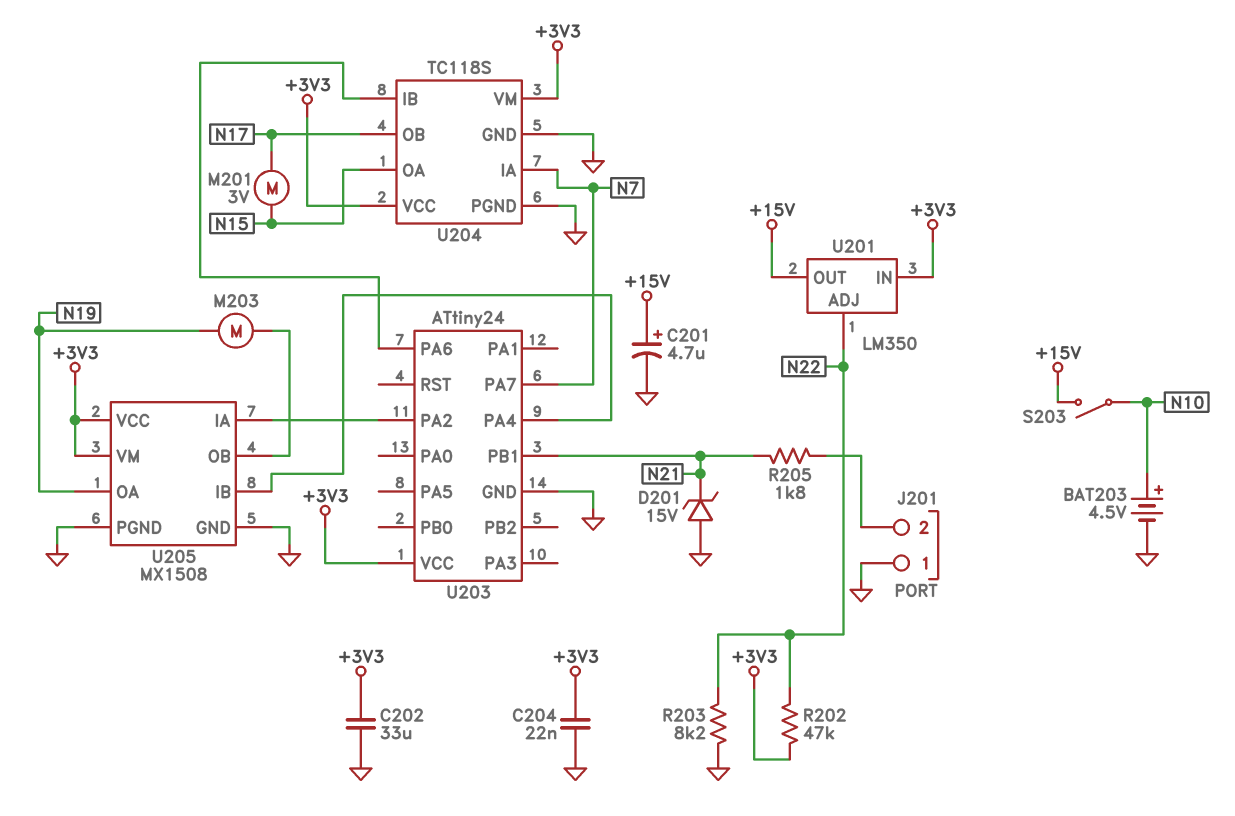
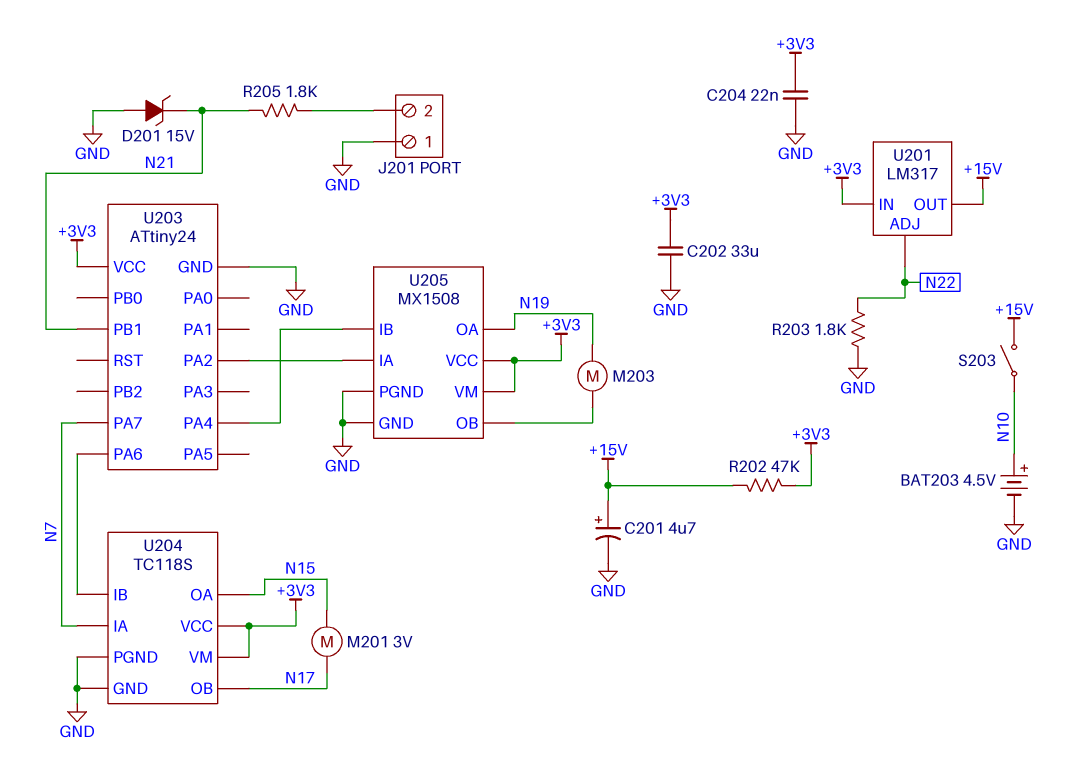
R202: 47k (+3V3, N22) -> 47k (+3V3, +15V)
R203: 8.2k (GND, N22) -> 1.8k (GND, N22)
U201: LM350 -> LM317

